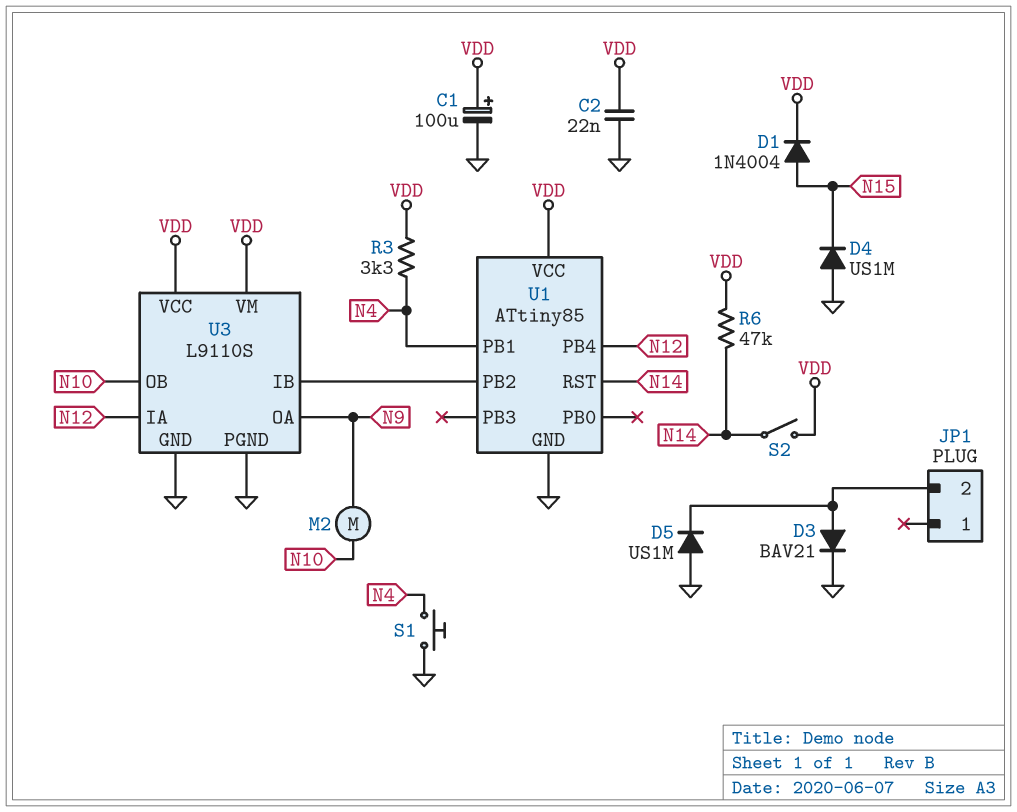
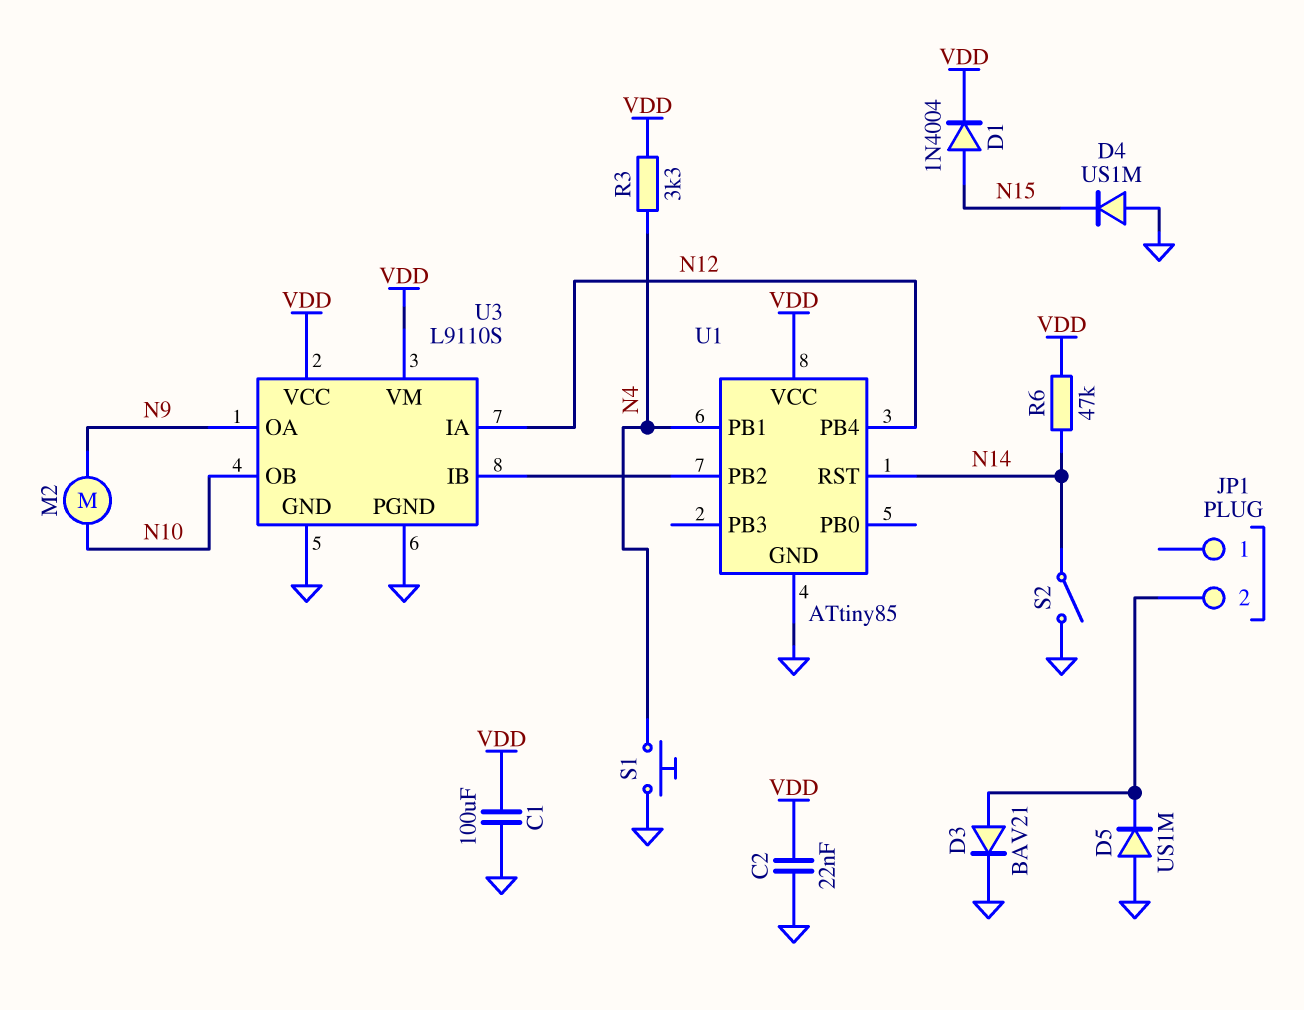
C1: 100uF (plus VDD, minus GND) -> 100uF (GND, VDD)
S2: switch (N14, VDD) -> switch (GND, N14)

